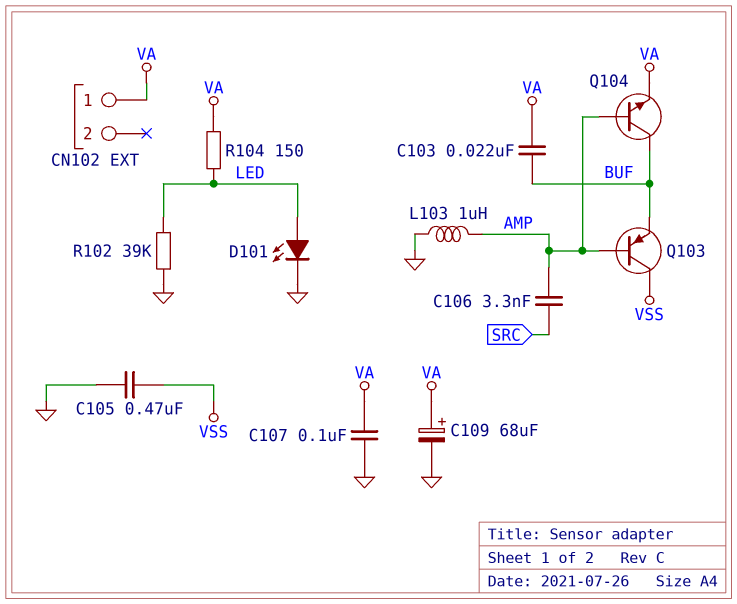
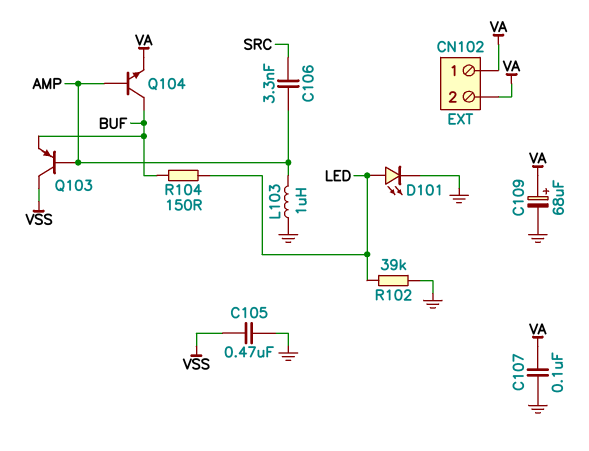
C103: 22nF (BUF, VA) -> none
CN102 pin 2: none -> VA
R104: 150 (LED, VA) -> 150 (BUF, LED)

